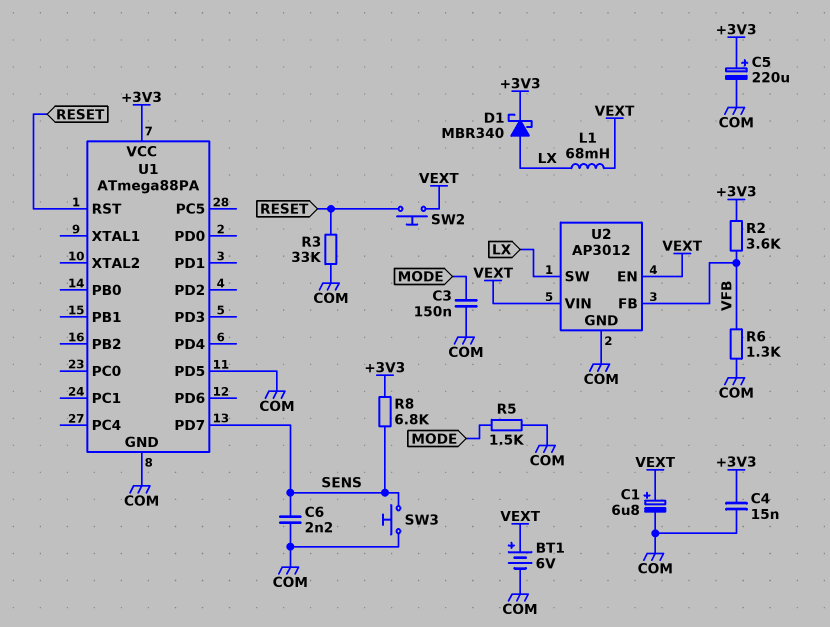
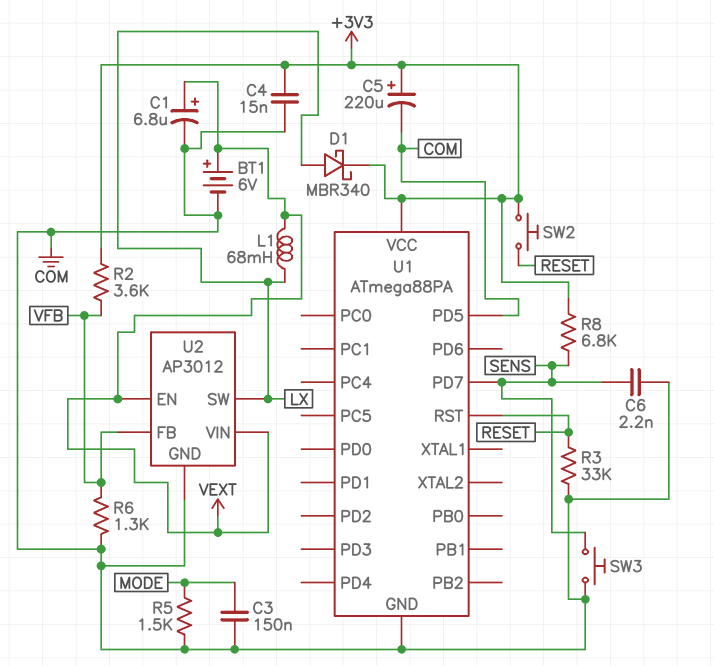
SW2: button (RESET, VEXT) -> button (+3V3, RESET)

